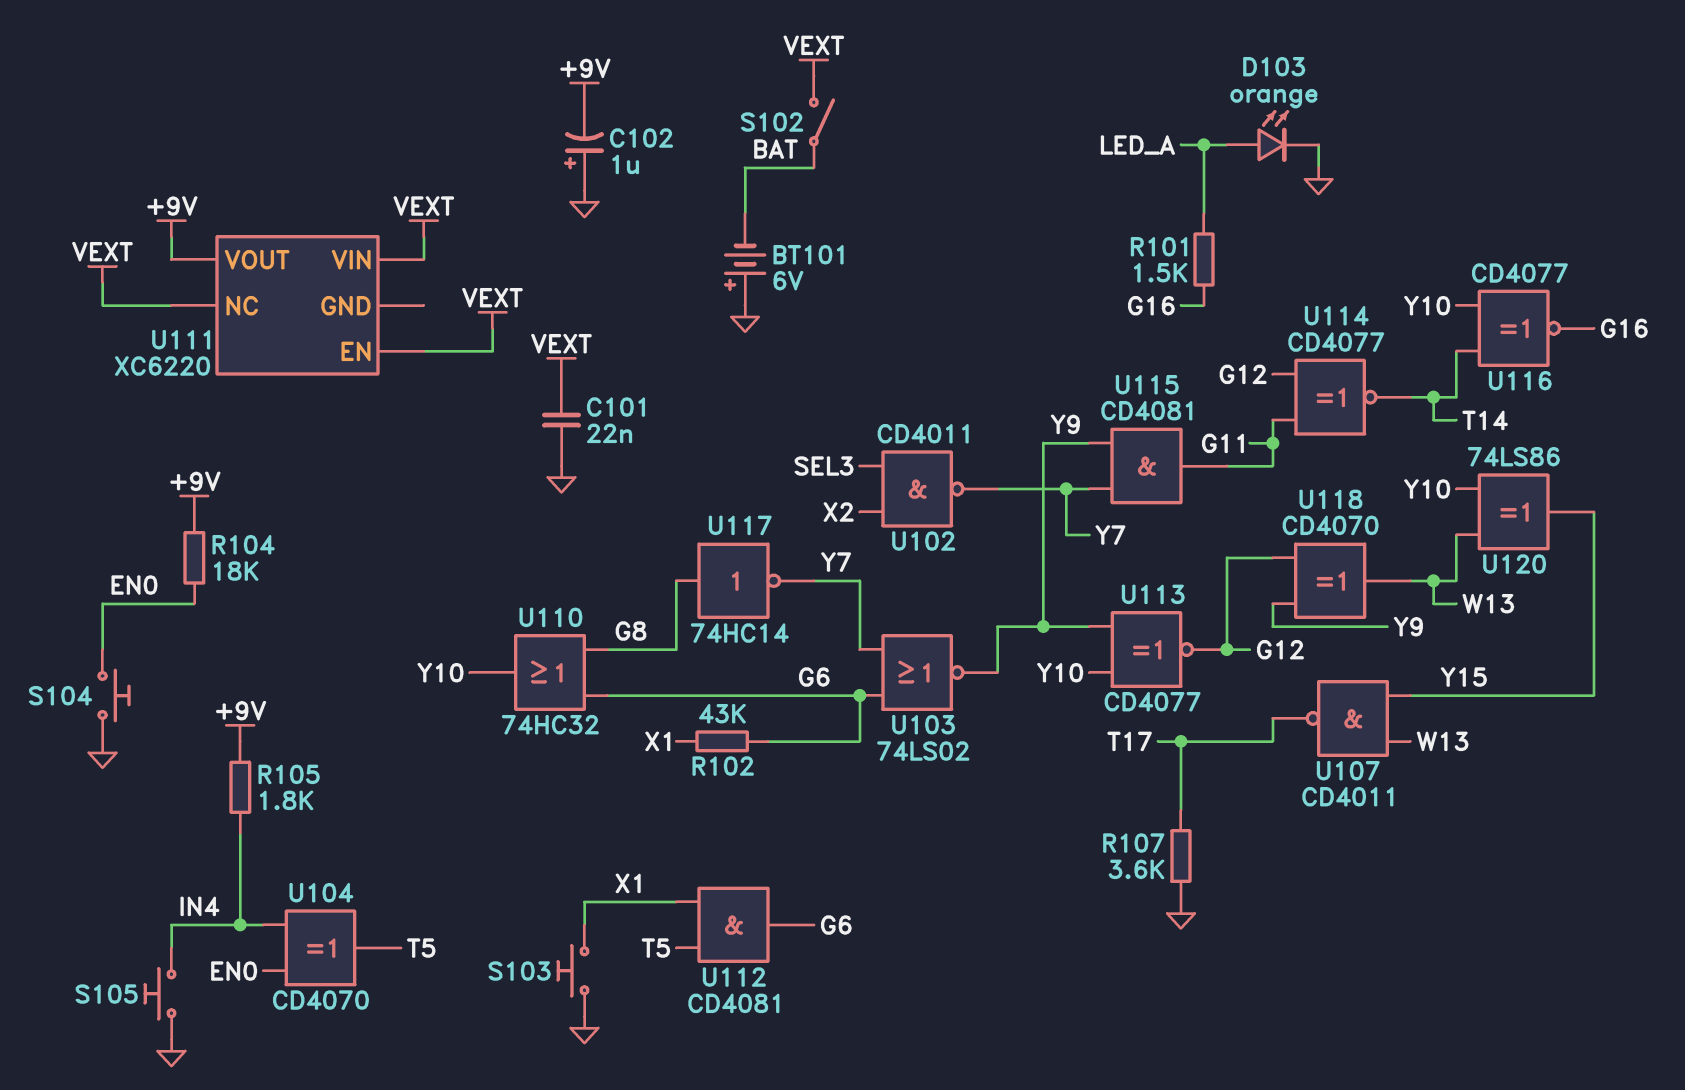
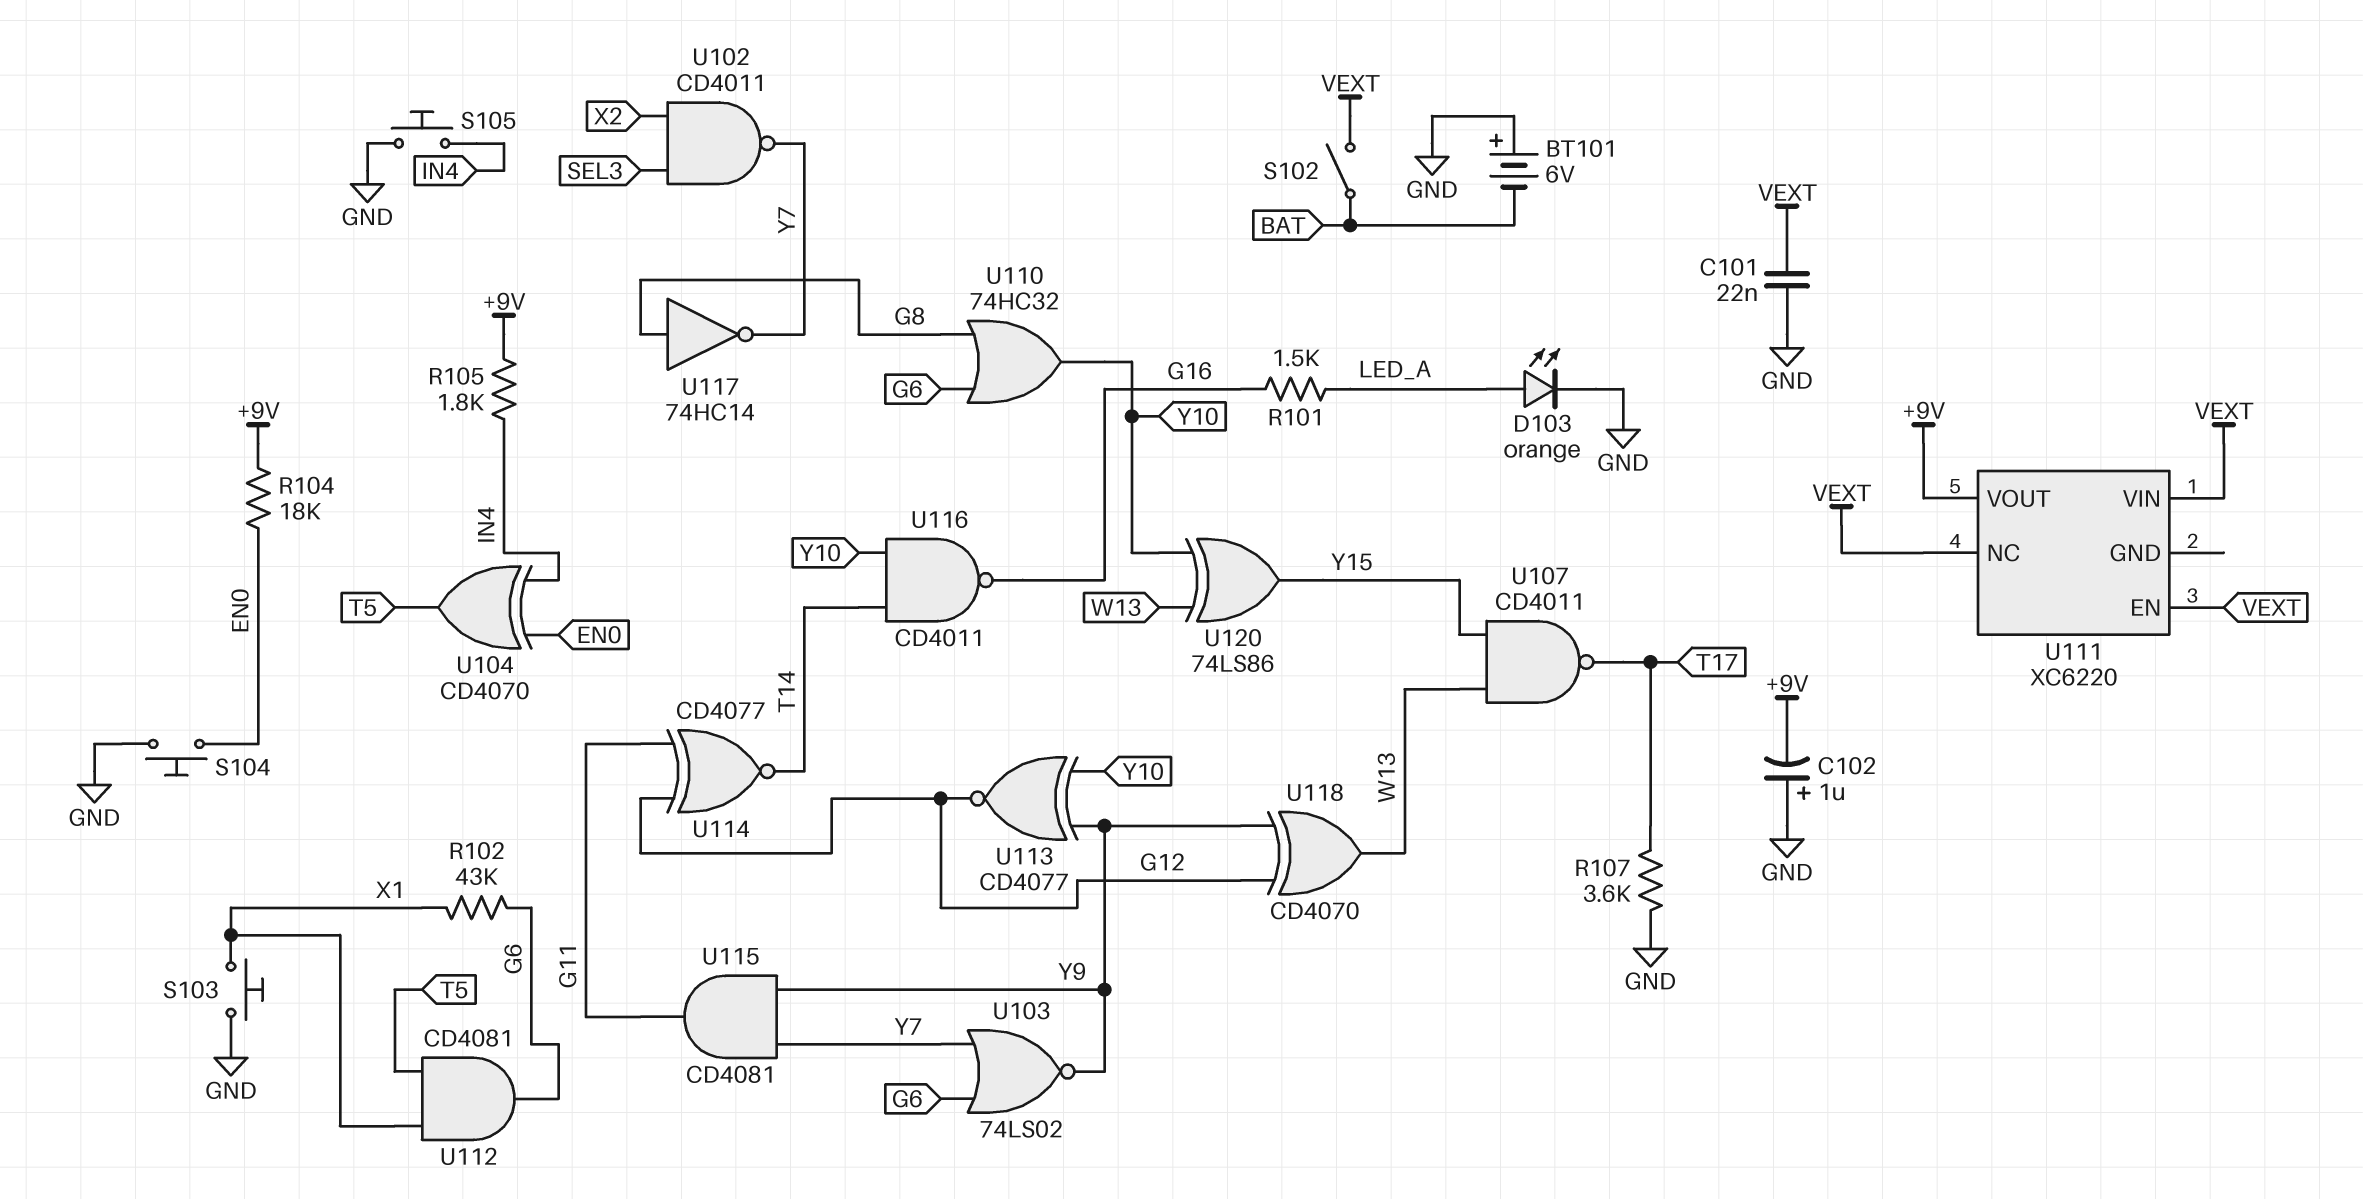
U116: XNOR CD4077 (in T14, in Y10, out G16) -> NAND CD4011 (in T14, in Y10, out G16)

